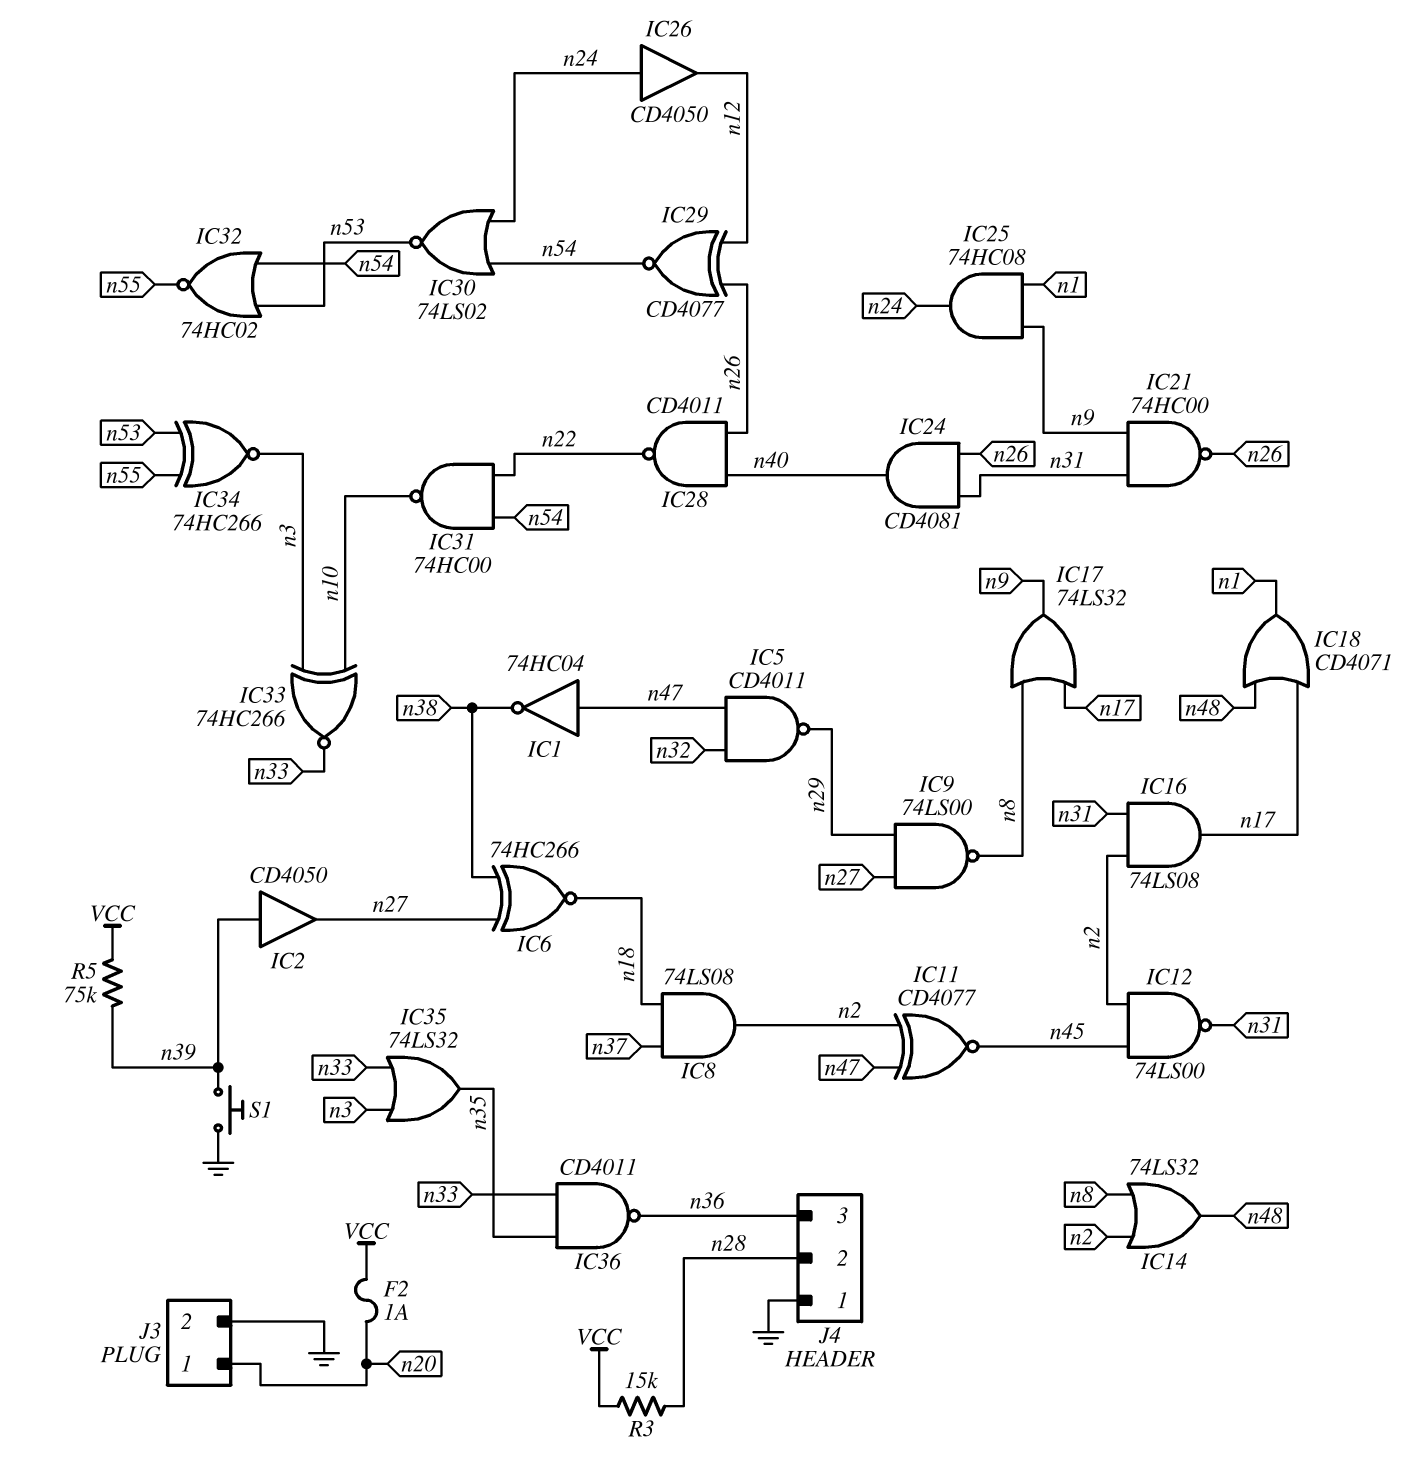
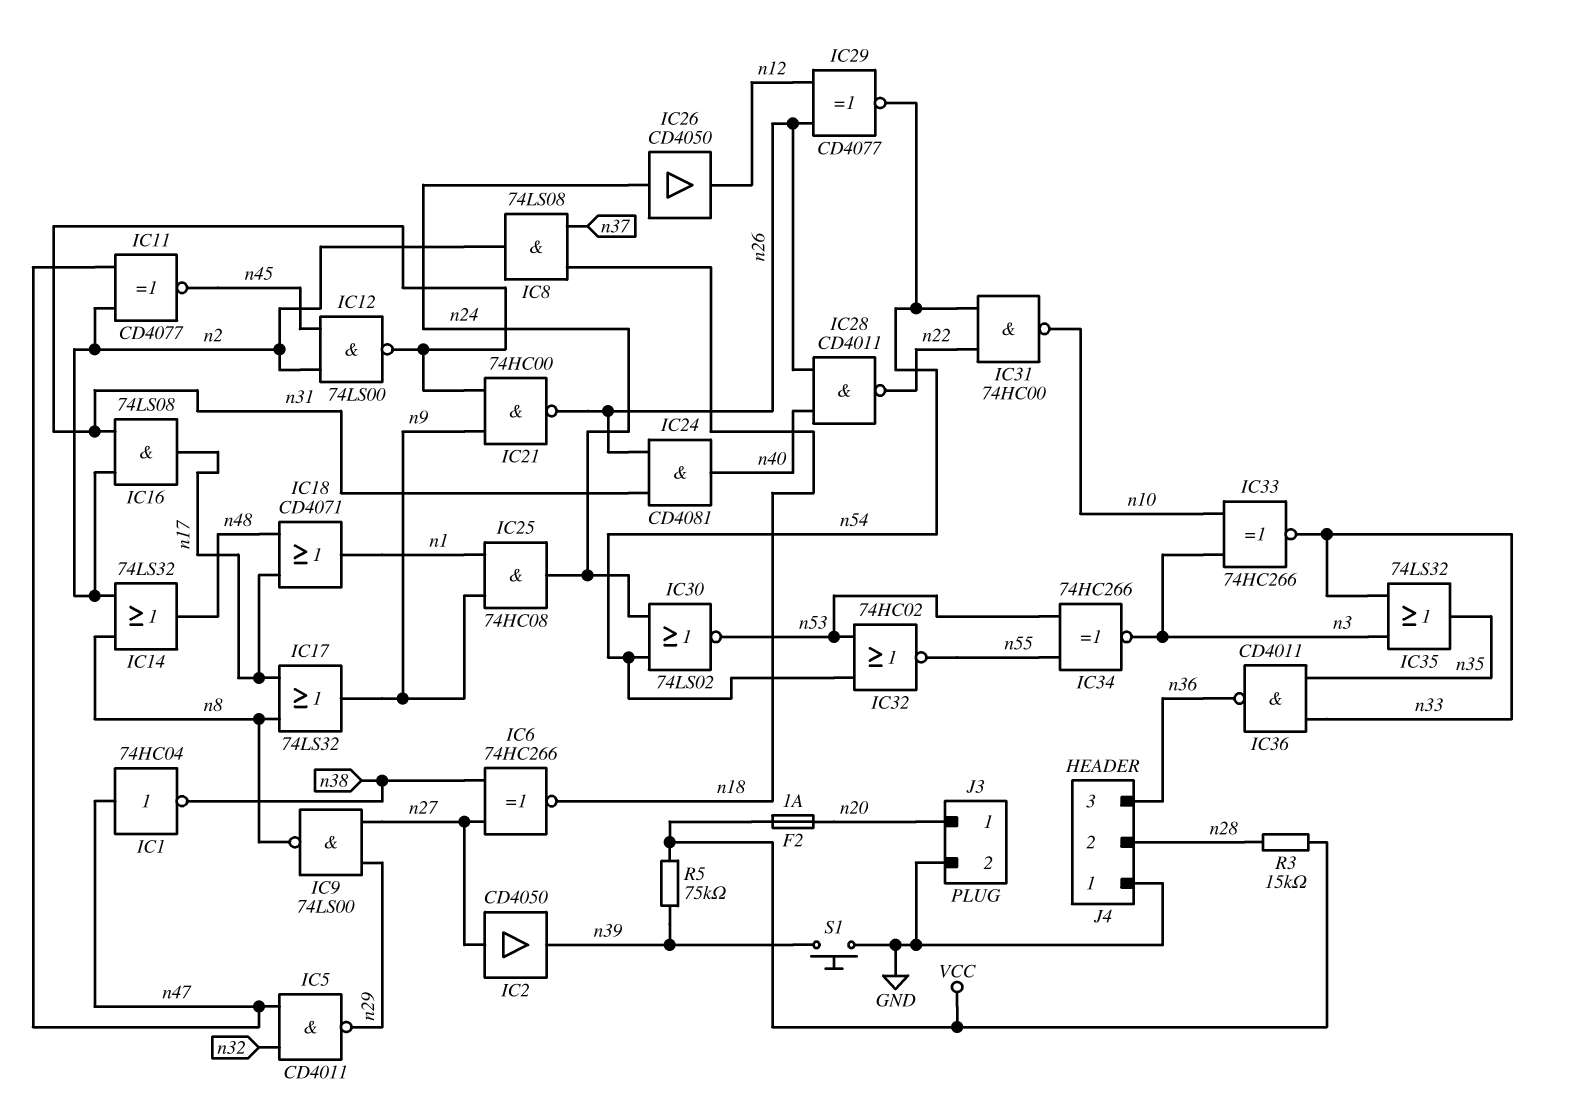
IC2: buffer CD4050 (in n39, out n27) -> buffer CD4050 (in n27, out n39)

